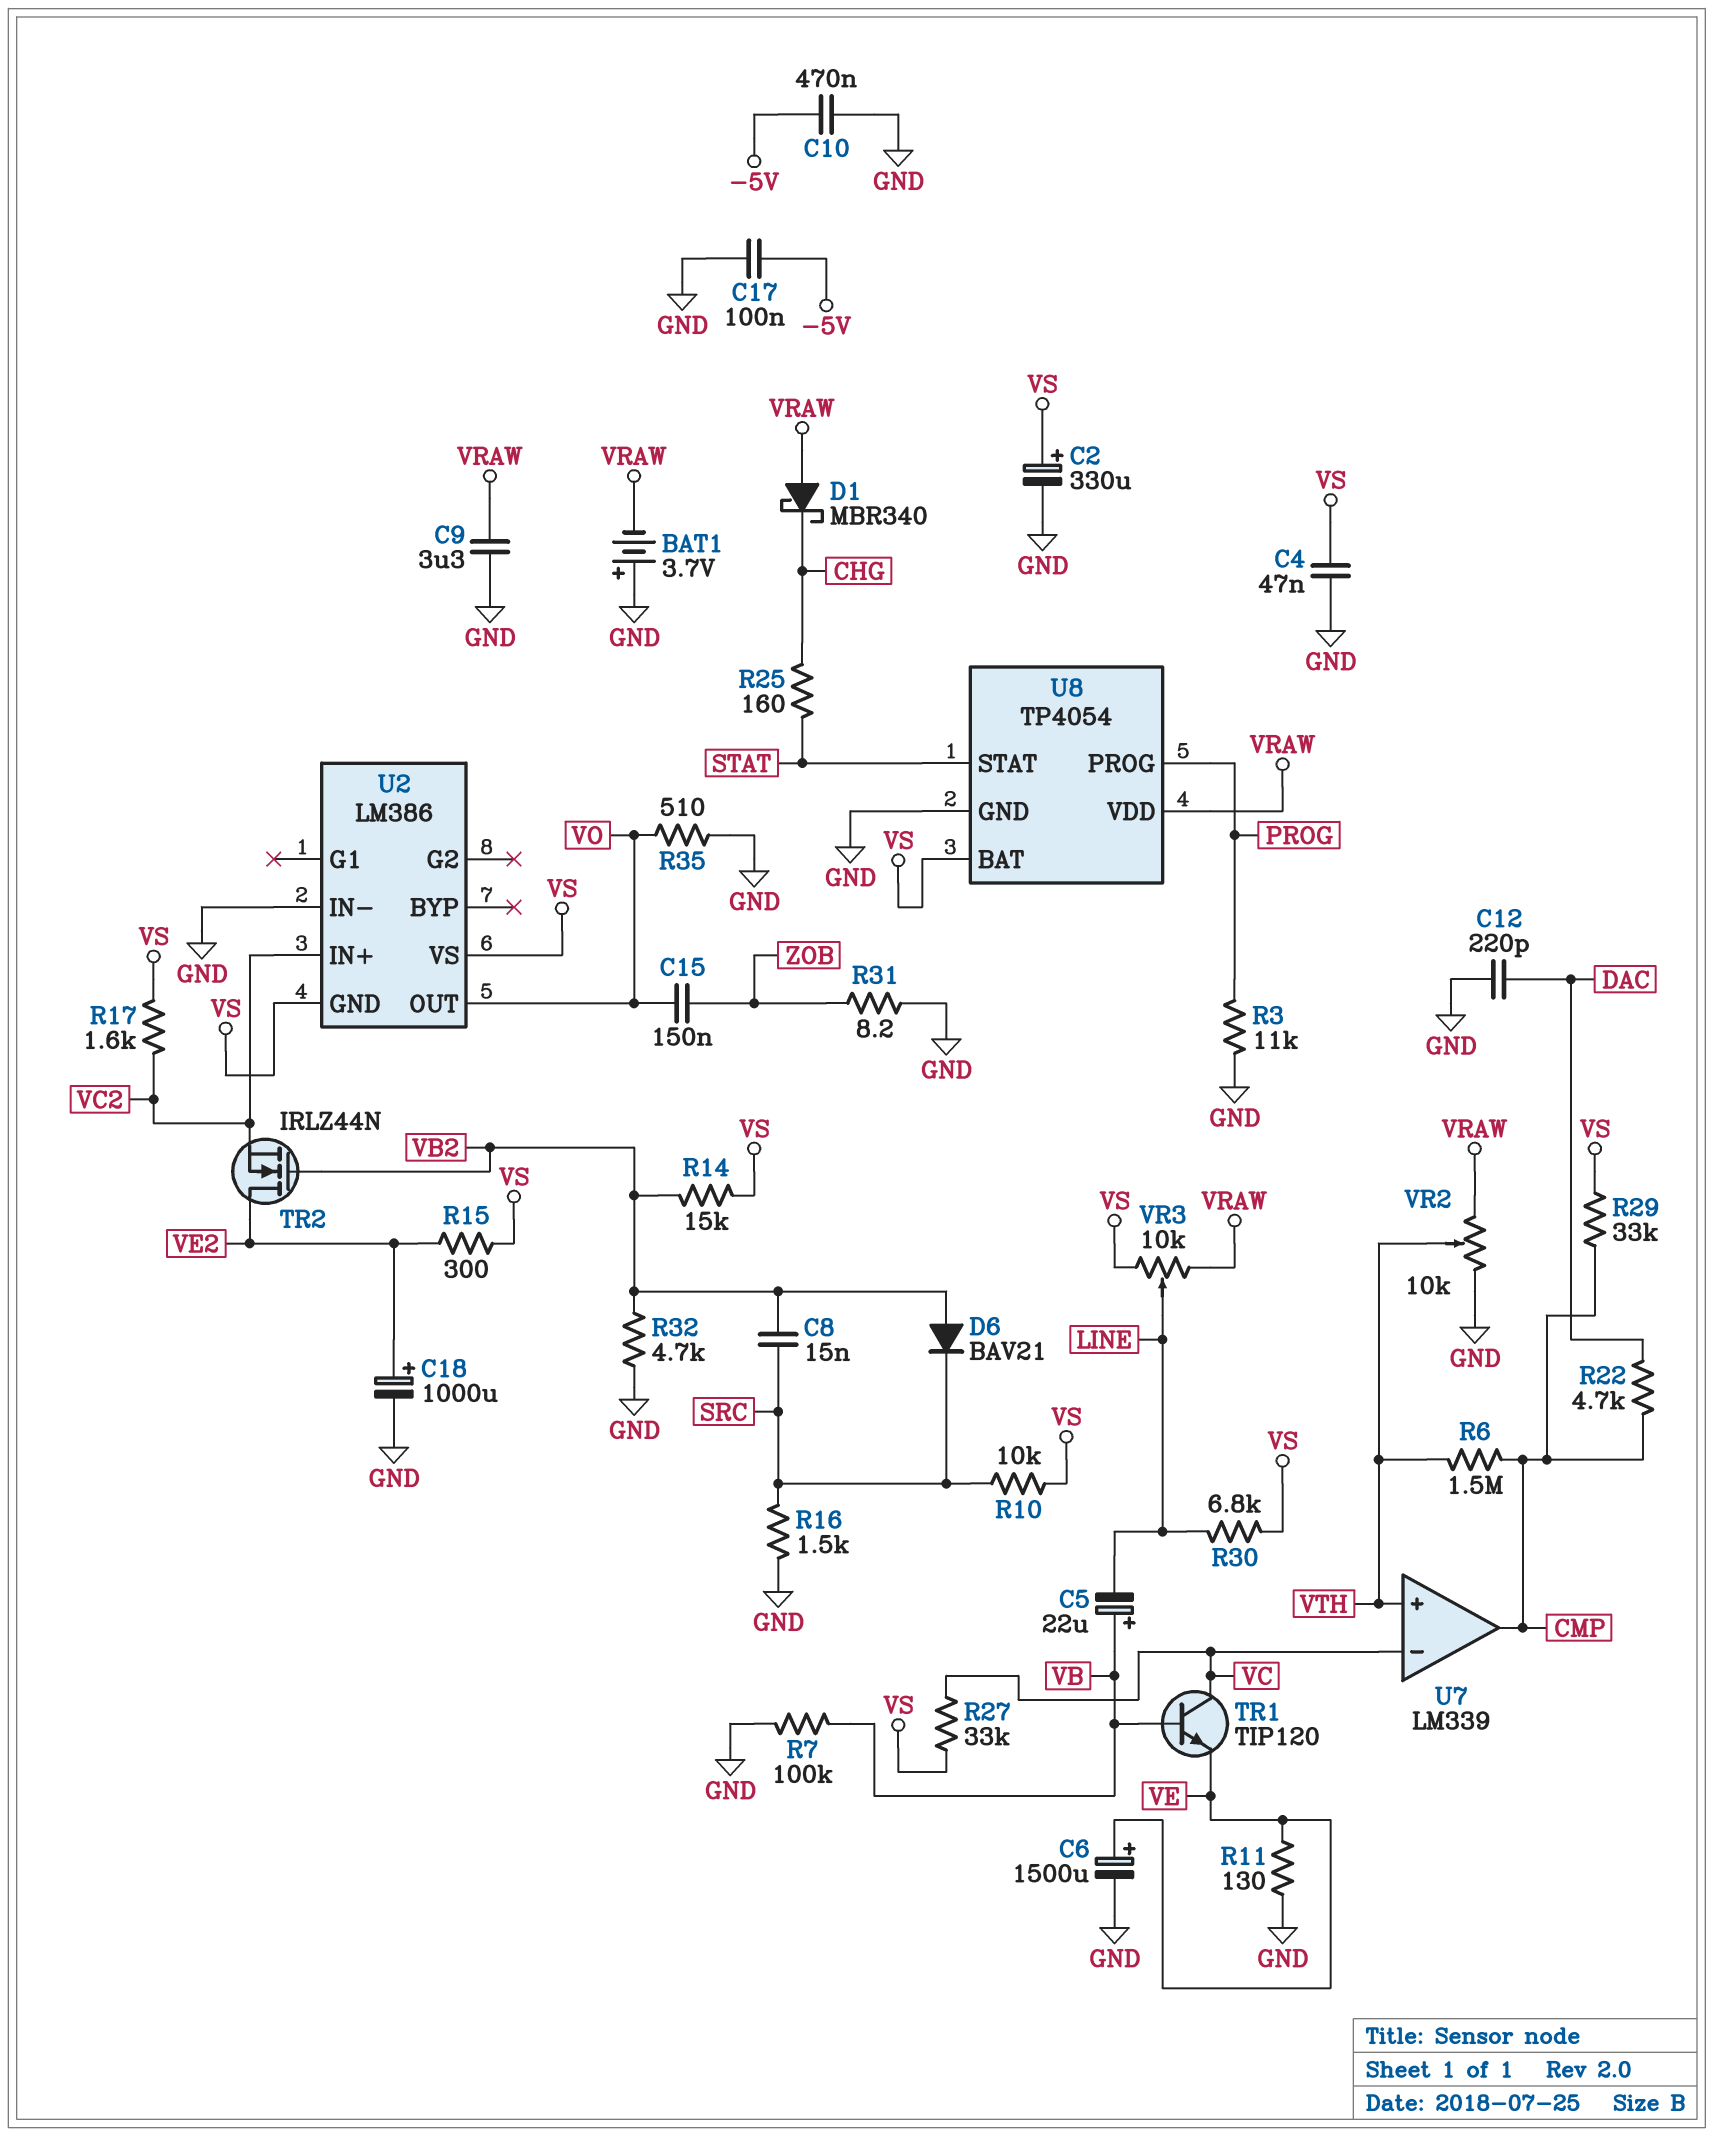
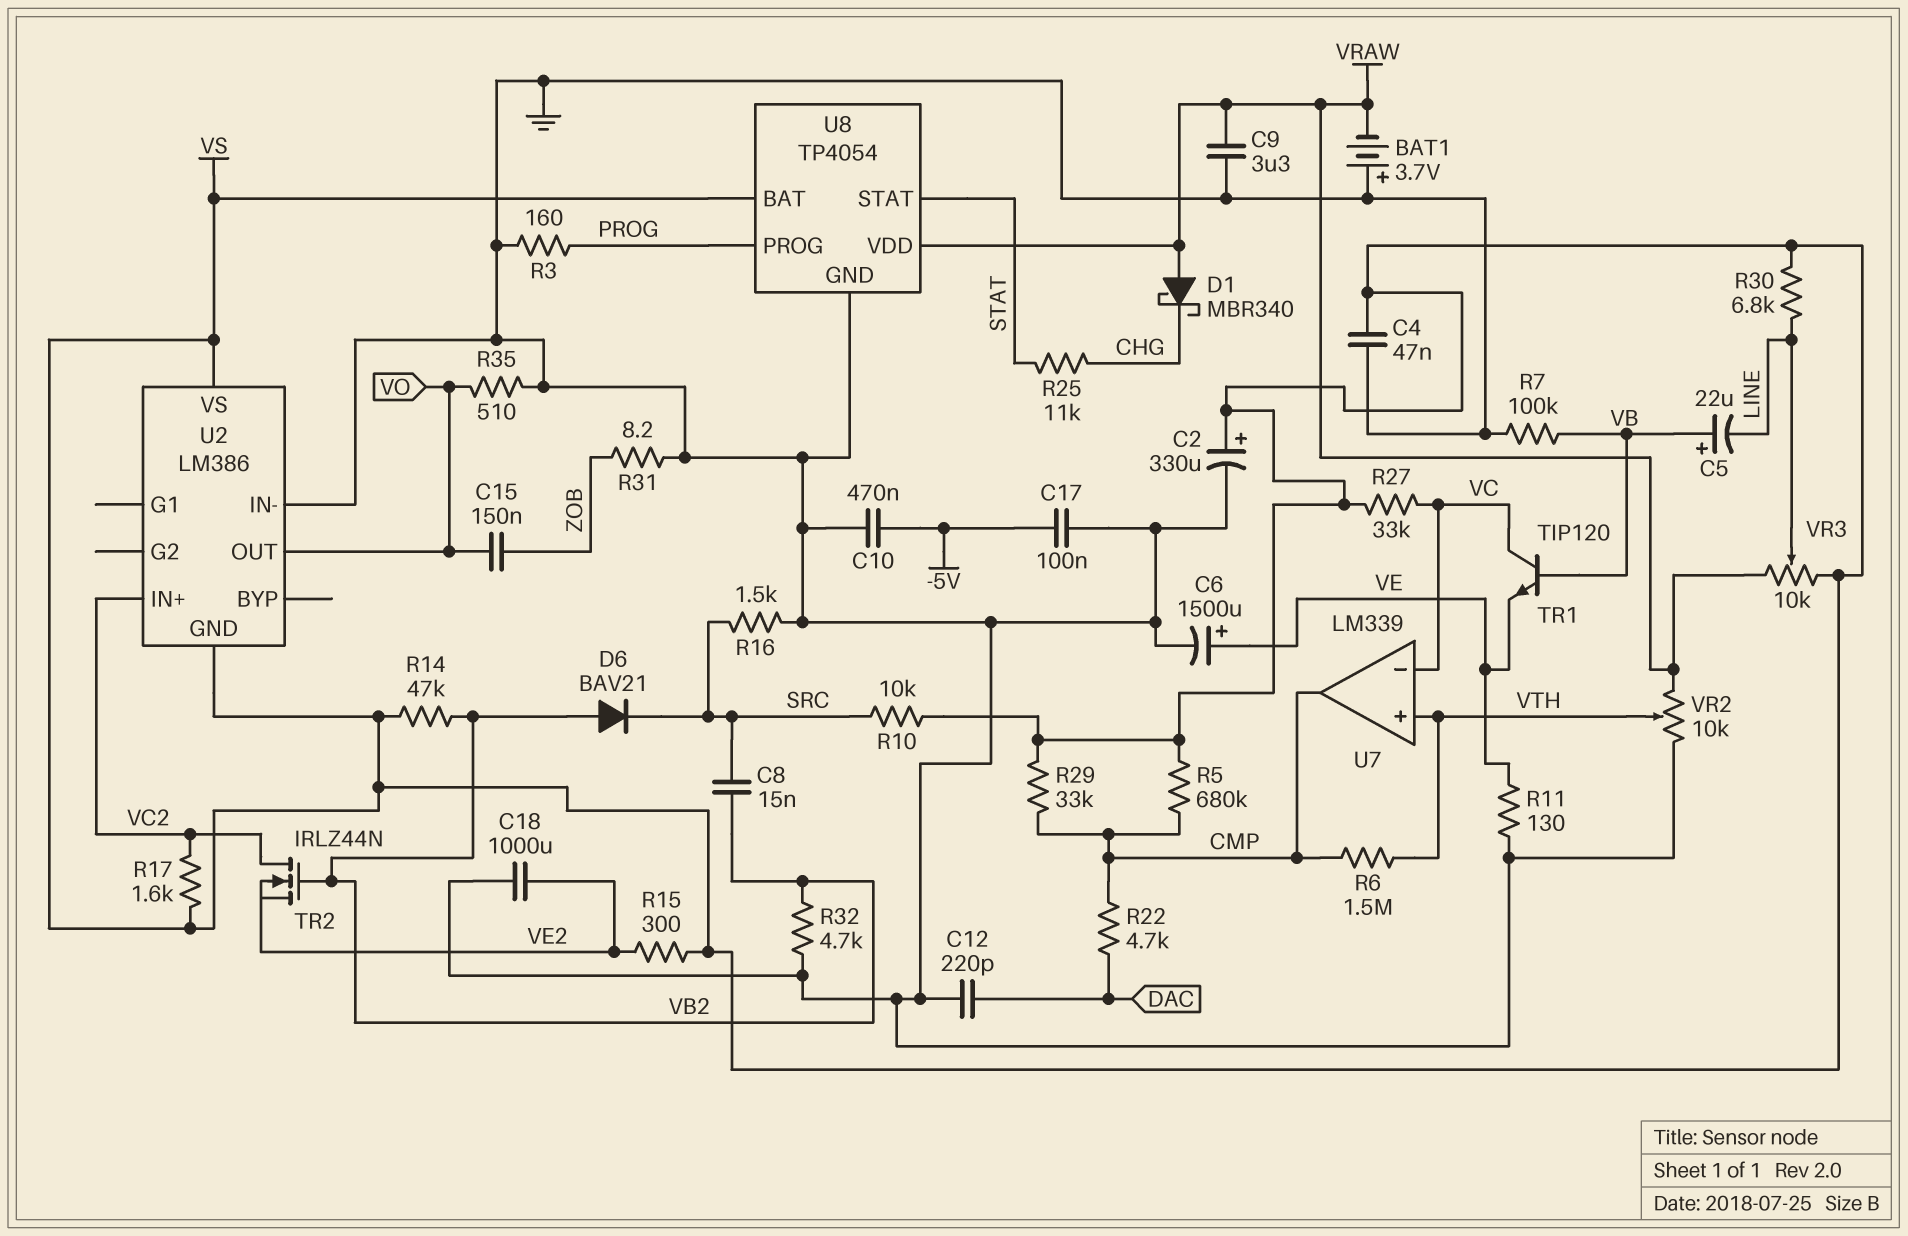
C18: 1000uF (plus VE2, minus GND) -> 1000uF (GND, VE2)
R3: 11k (GND, PROG) -> 160 (GND, PROG)
R5: none -> 680k (CMP, VS)
R14: 15k (VB2, VS) -> 47k (VB2, VS)
R25: 160 (CHG, STAT) -> 11k (CHG, STAT)
TR2: NMOS IRLZ44N (G VB2, D VE2, S VC2) -> NMOS IRLZ44N (G VB2, D VC2, S VE2)

